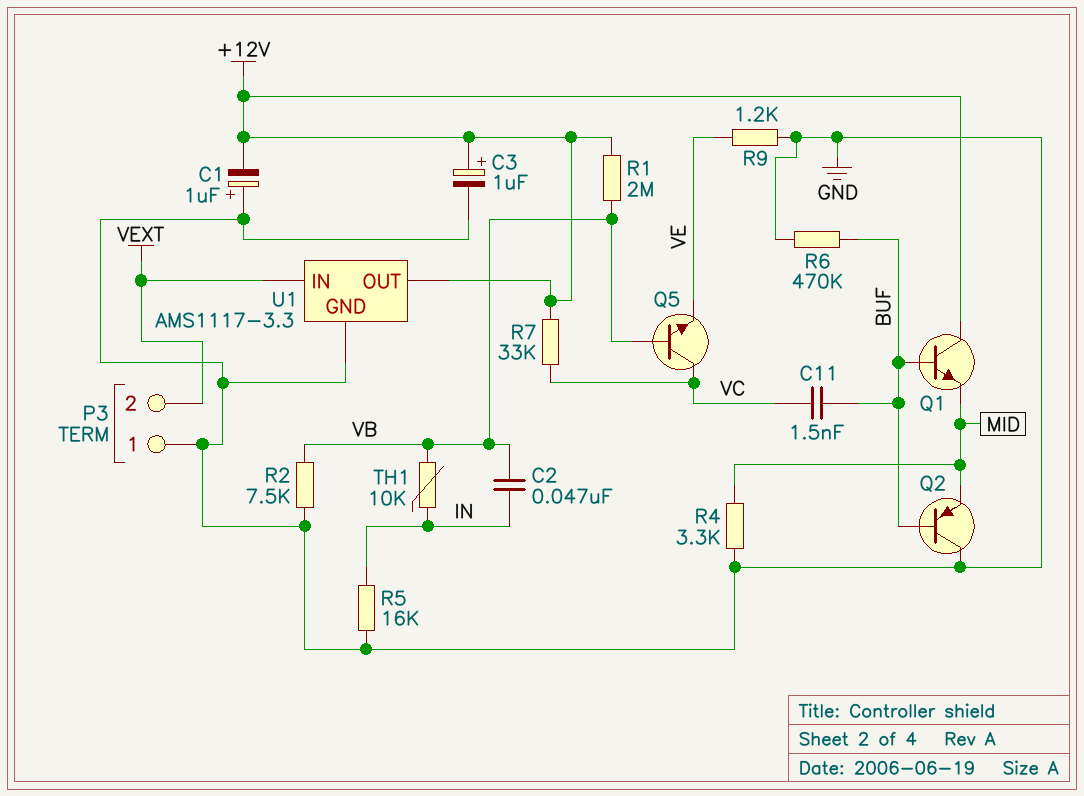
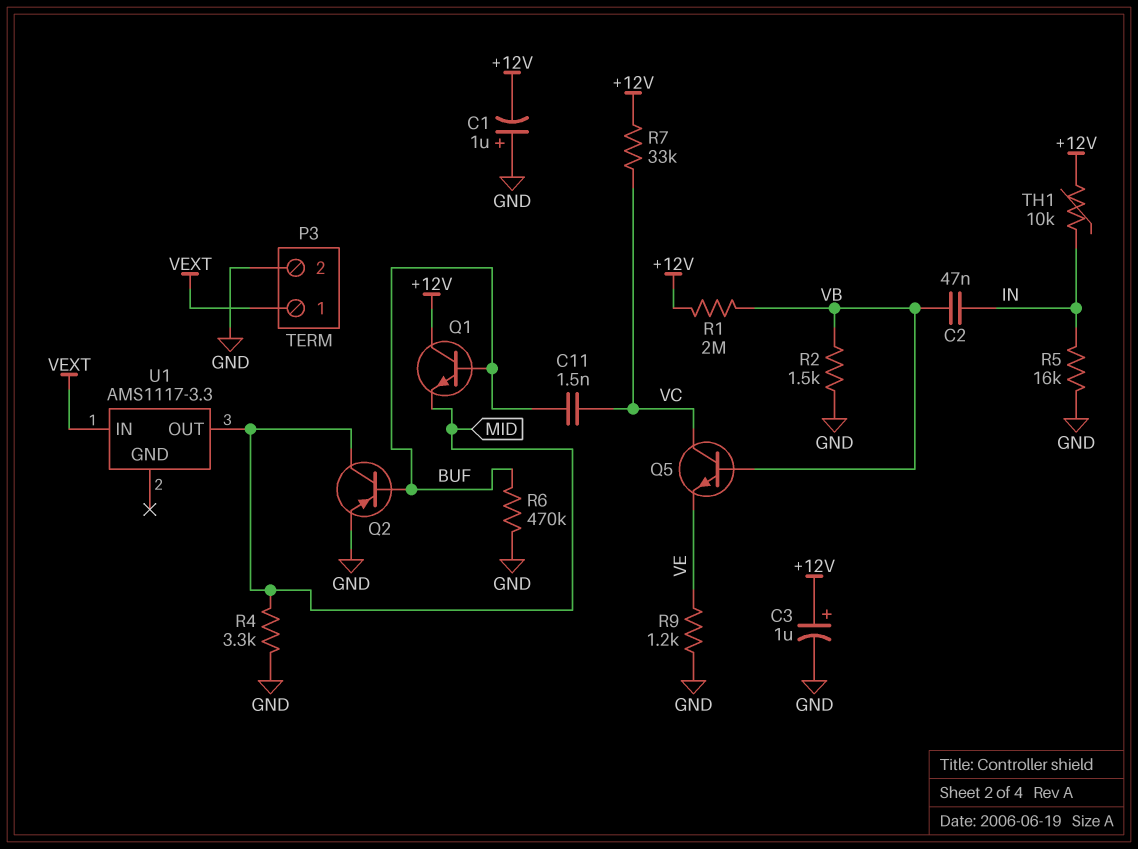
P3 pin 1: GND -> VEXT
P3 pin 2: VEXT -> GND
Q2: PNP (B BUF, C GND, E MID) -> PNP (B BUF, C MID, E GND)
R2: 7.5k (GND, VB) -> 1.5k (GND, VB)
TH1: 10k (IN, VB) -> 10k (+12V, IN)
U1 pin GND: GND -> none
U1 pin OUT: +12V -> MID

